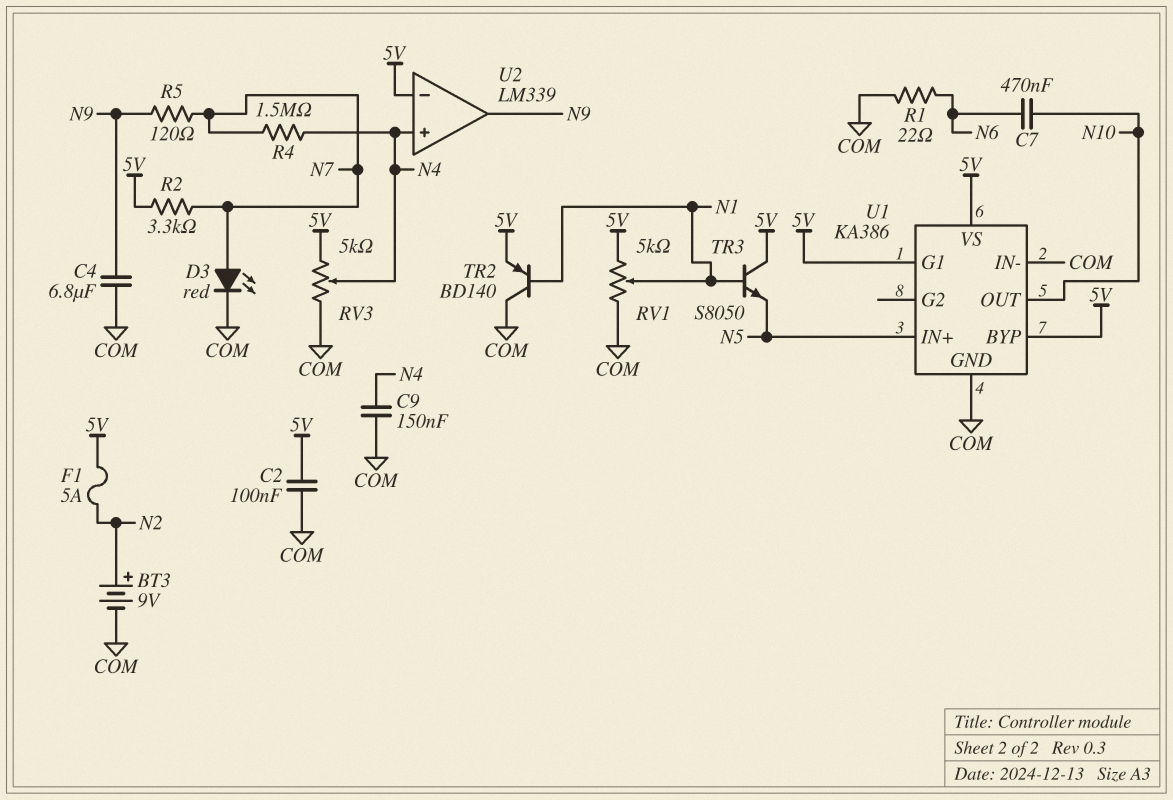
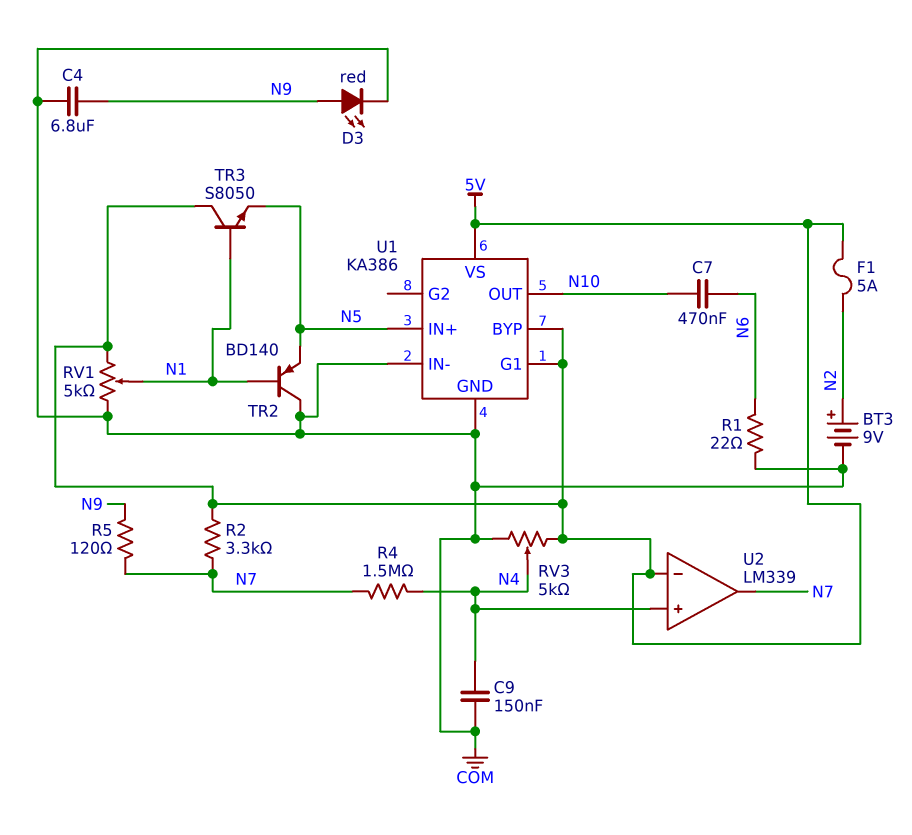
C2: 100nF (5V, COM) -> none
D3: LED red (A N7, K COM) -> LED red (A N9, K COM)
TR2: PNP BD140 (B N1, C COM, E 5V) -> PNP BD140 (B N1, C COM, E N5)
U2 pin out: N9 -> N7

